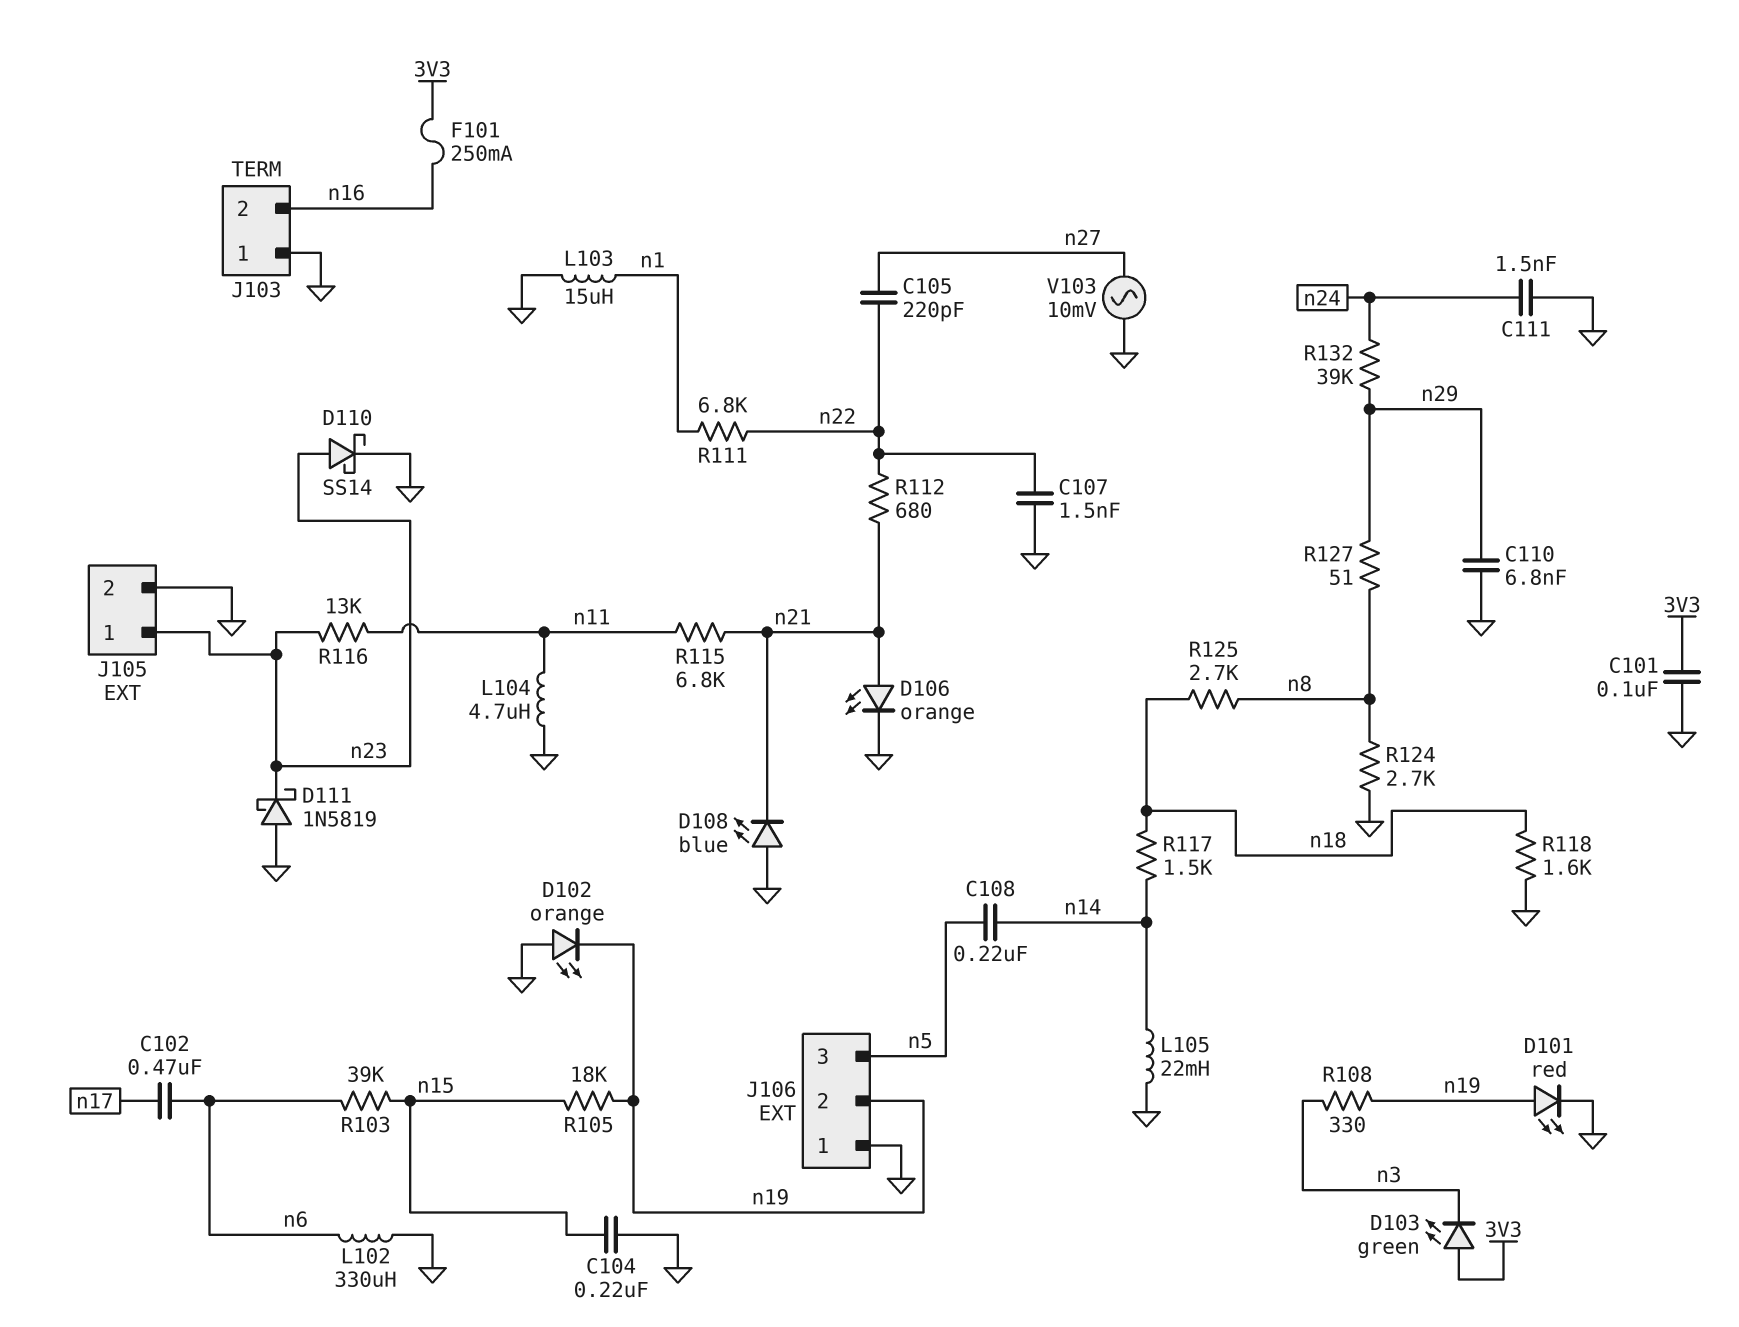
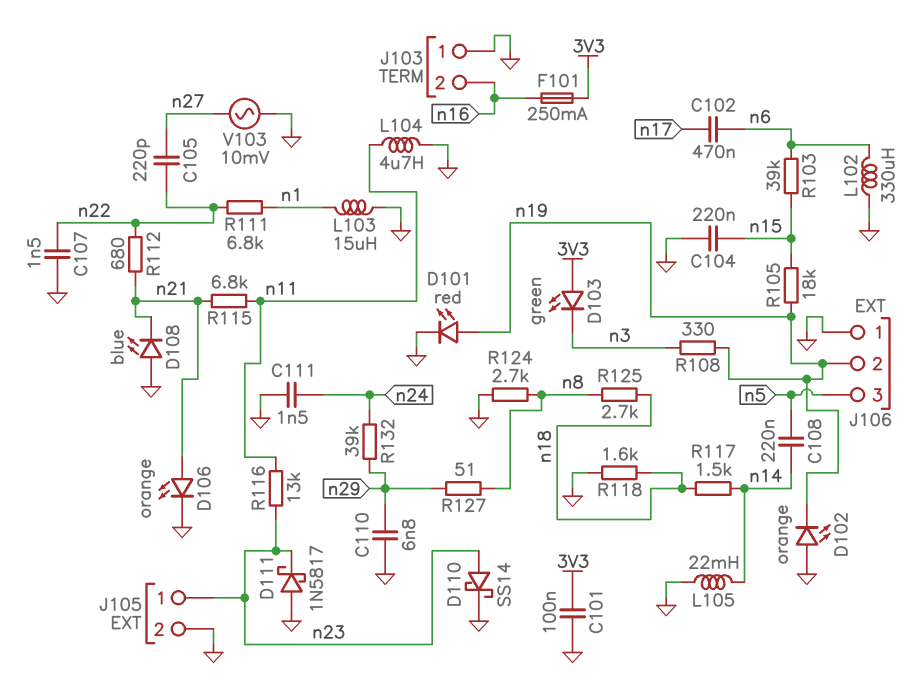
D111: schottky 1N5819 (A GND, K n23) -> schottky 1N5817 (A GND, K n23)

